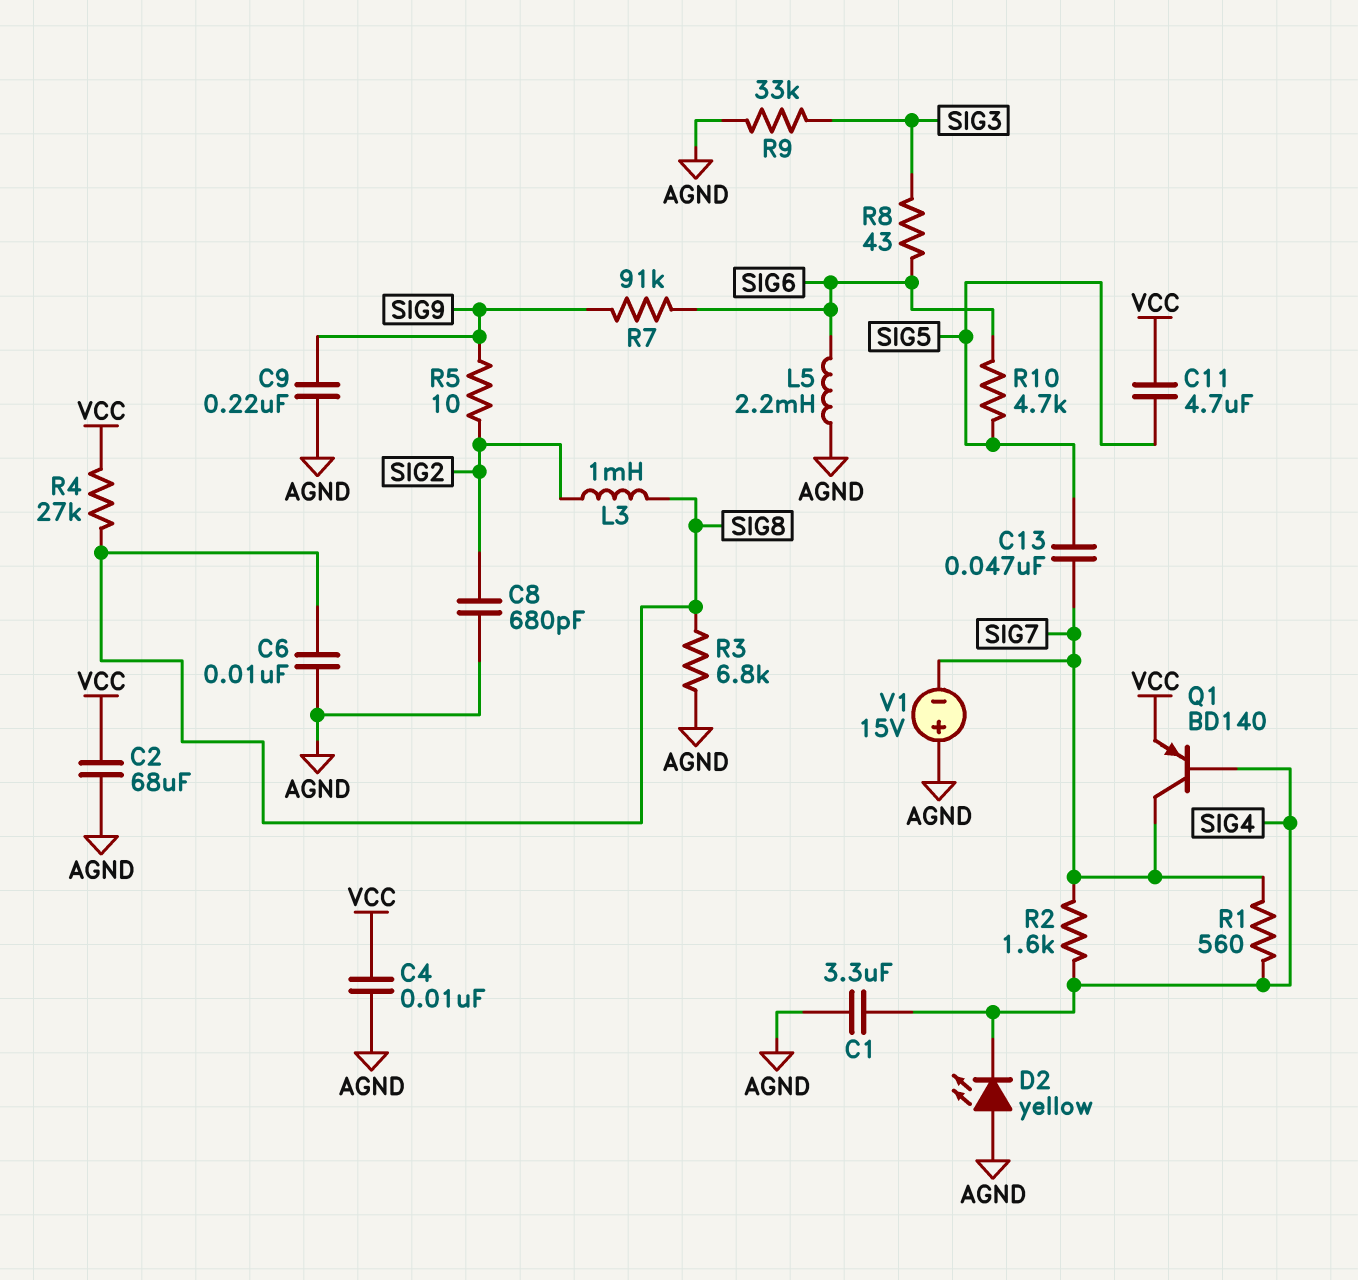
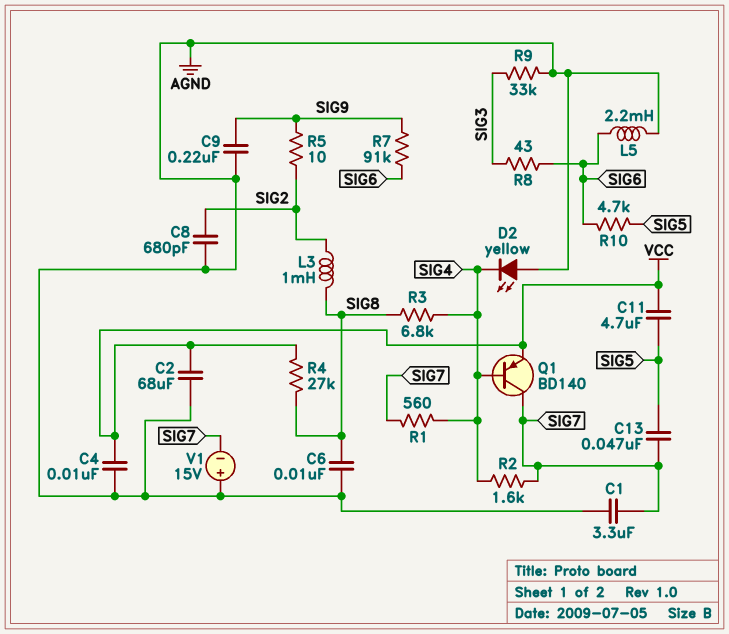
C1: 3.3uF (AGND, SIG4) -> 3.3uF (AGND, SIG7)
R3: 6.8k (AGND, SIG8) -> 6.8k (SIG4, SIG8)

